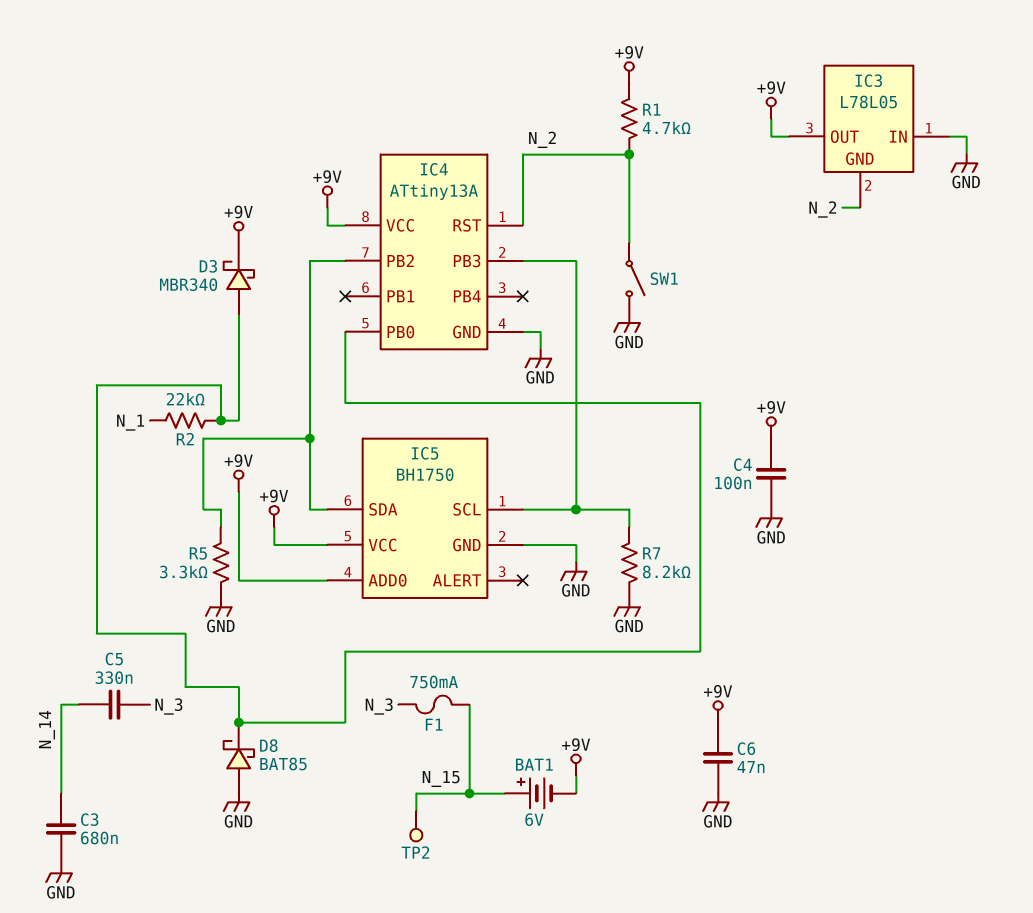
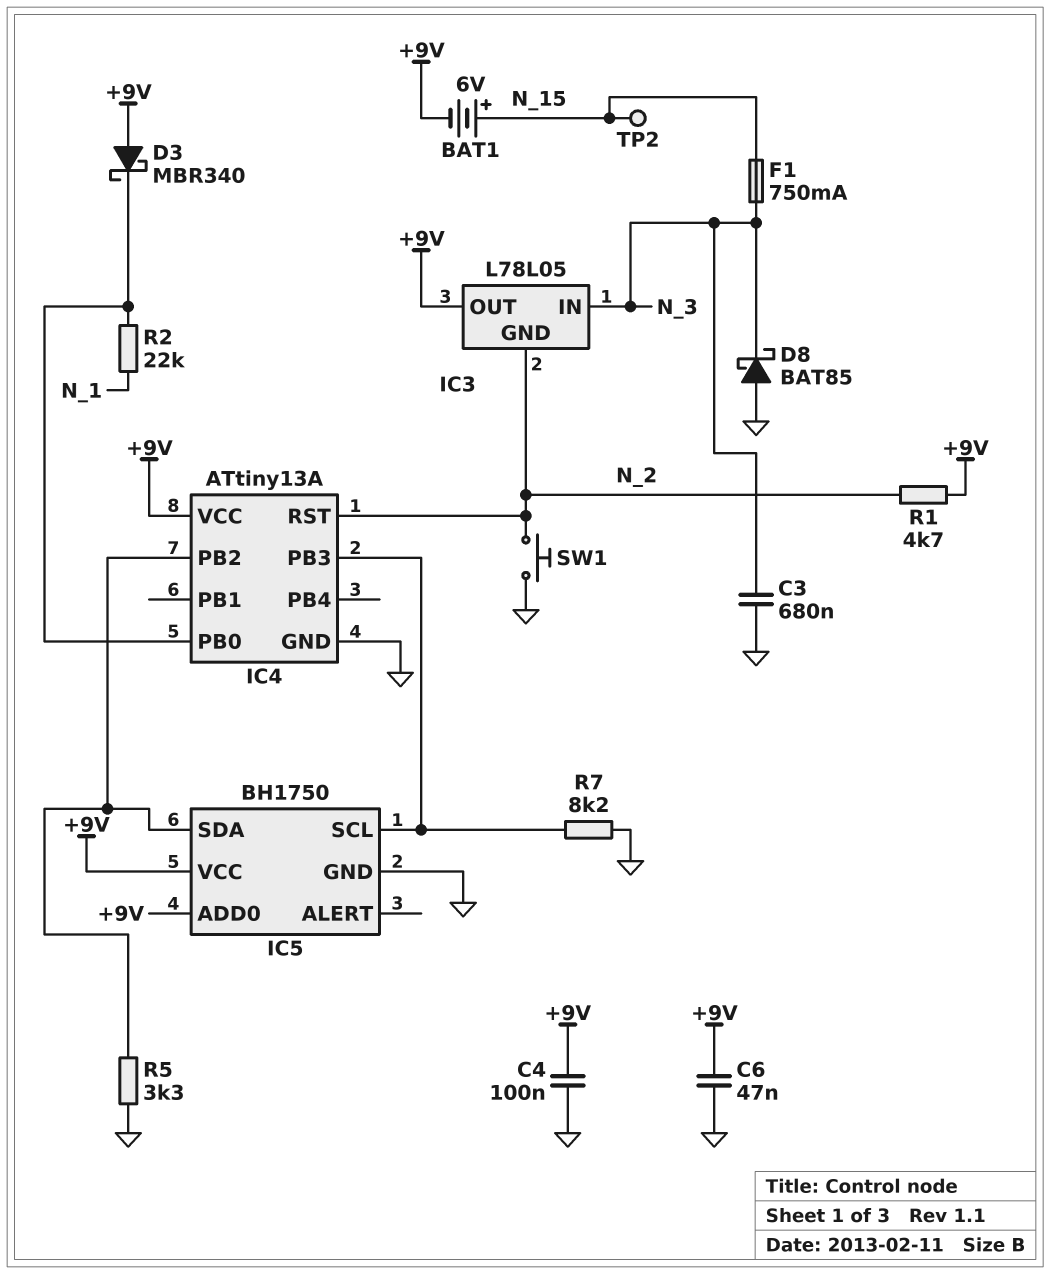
C3: 680nF (GND, N_14) -> 680nF (GND, N_3)
C5: 330nF (N_3, N_14) -> none
D3: schottky MBR340 (A IC4/PB0, K +9V) -> schottky MBR340 (A +9V, K IC4/PB0)
D8: schottky BAT85 (A GND, K IC4/PB0) -> schottky BAT85 (A GND, K N_3)
IC3 pin IN: GND -> N_3
SW1: switch (GND, N_2) -> button (GND, N_2)

